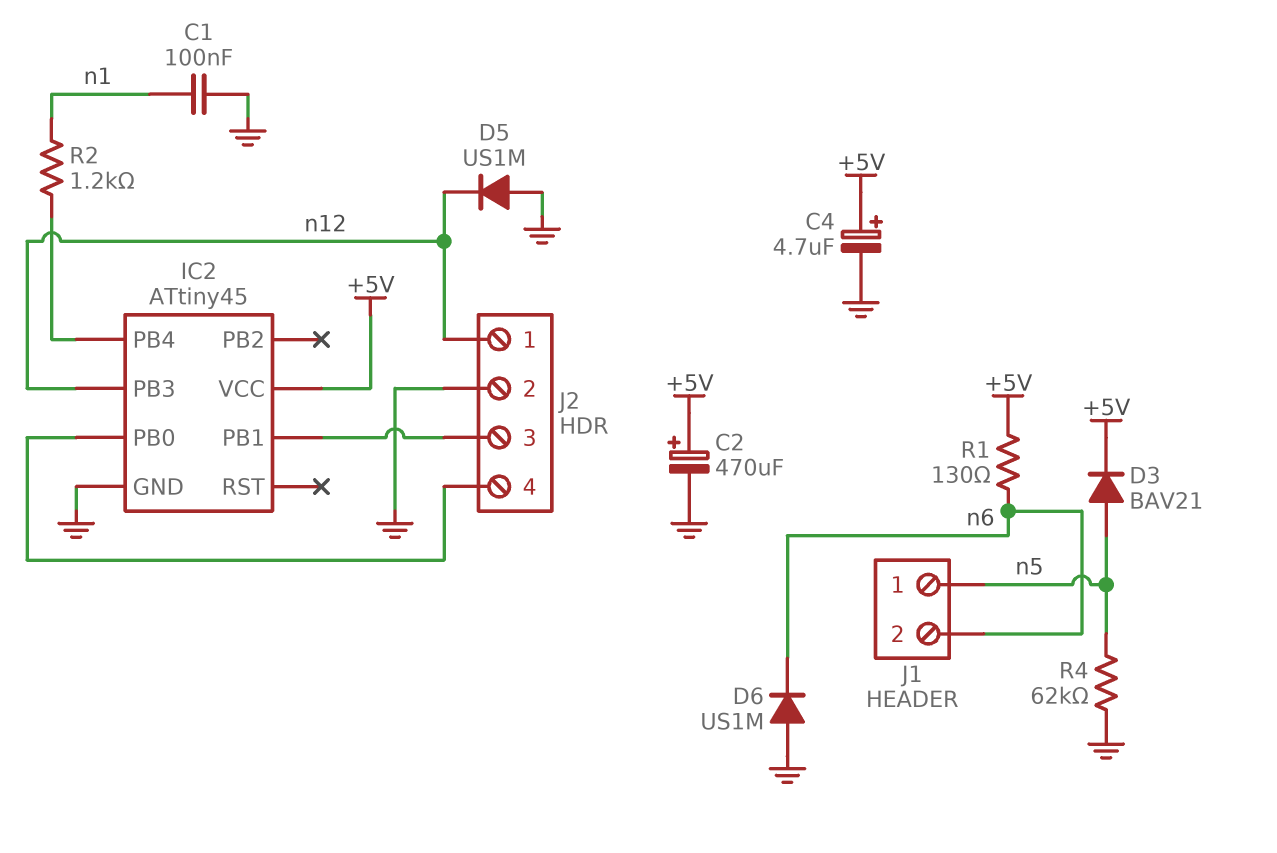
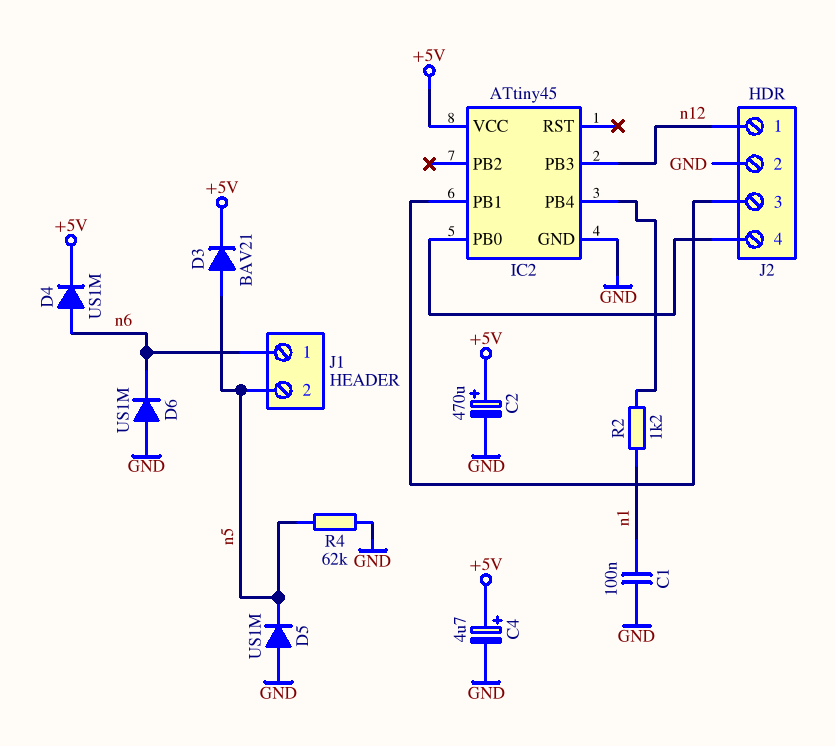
D4: none -> diode US1M (A n6, K +5V)
D5: diode US1M (A GND, K n12) -> diode US1M (A GND, K n5)
J1 pin 1: n5 -> n6
J1 pin 2: n6 -> n5
R1: 130 (+5V, n6) -> none

